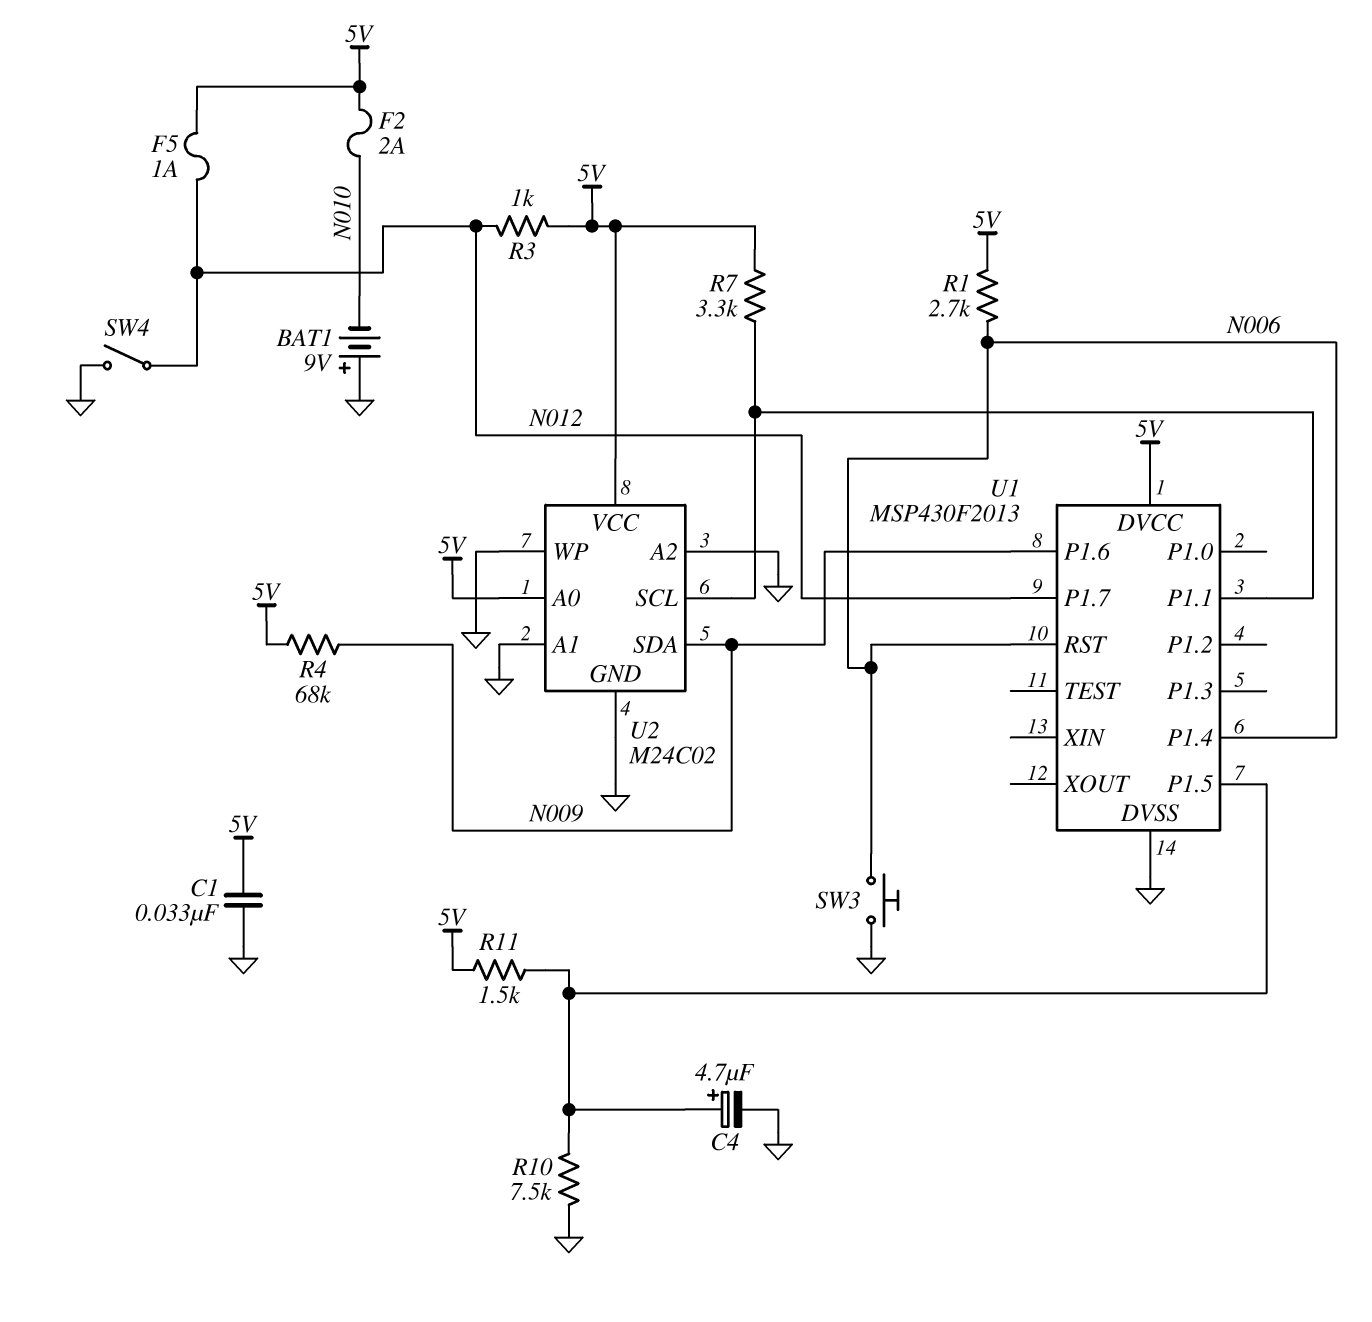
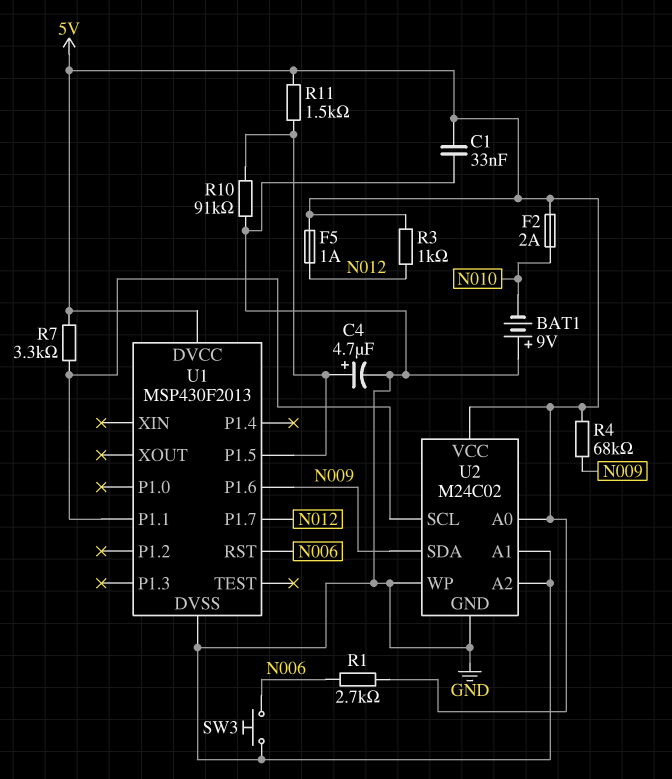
R10: 7.5k (GND, U1/P1.5) -> 91k (GND, U1/P1.5)
SW4: switch (GND, N012) -> none
U1 pin P1.4: N006 -> none

